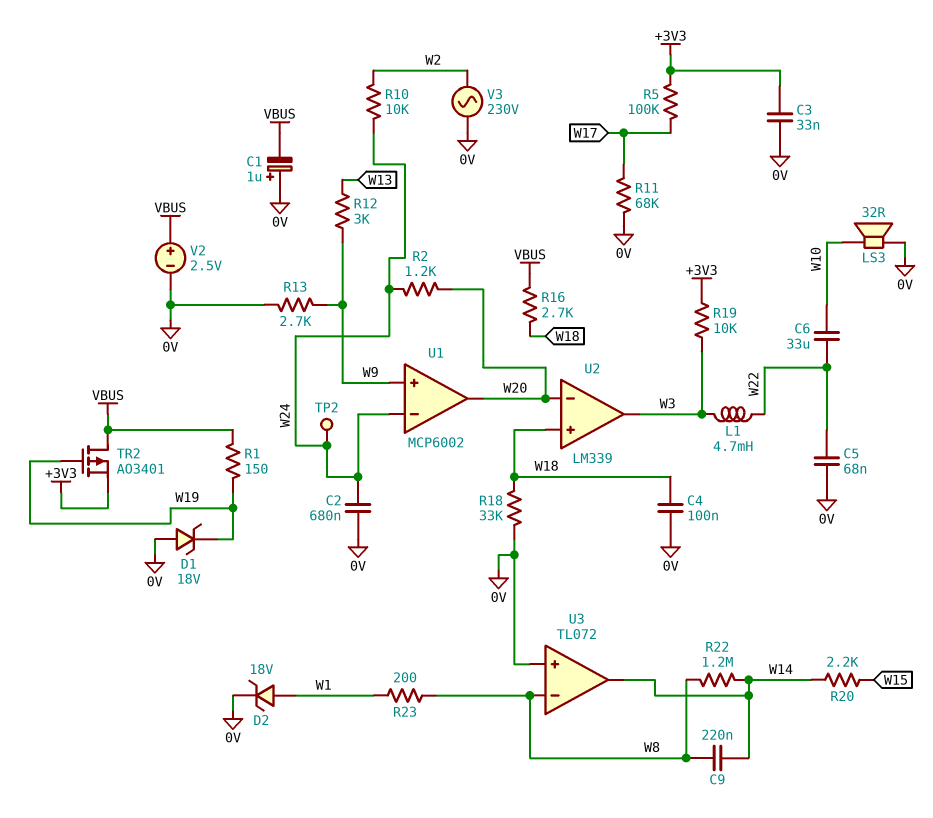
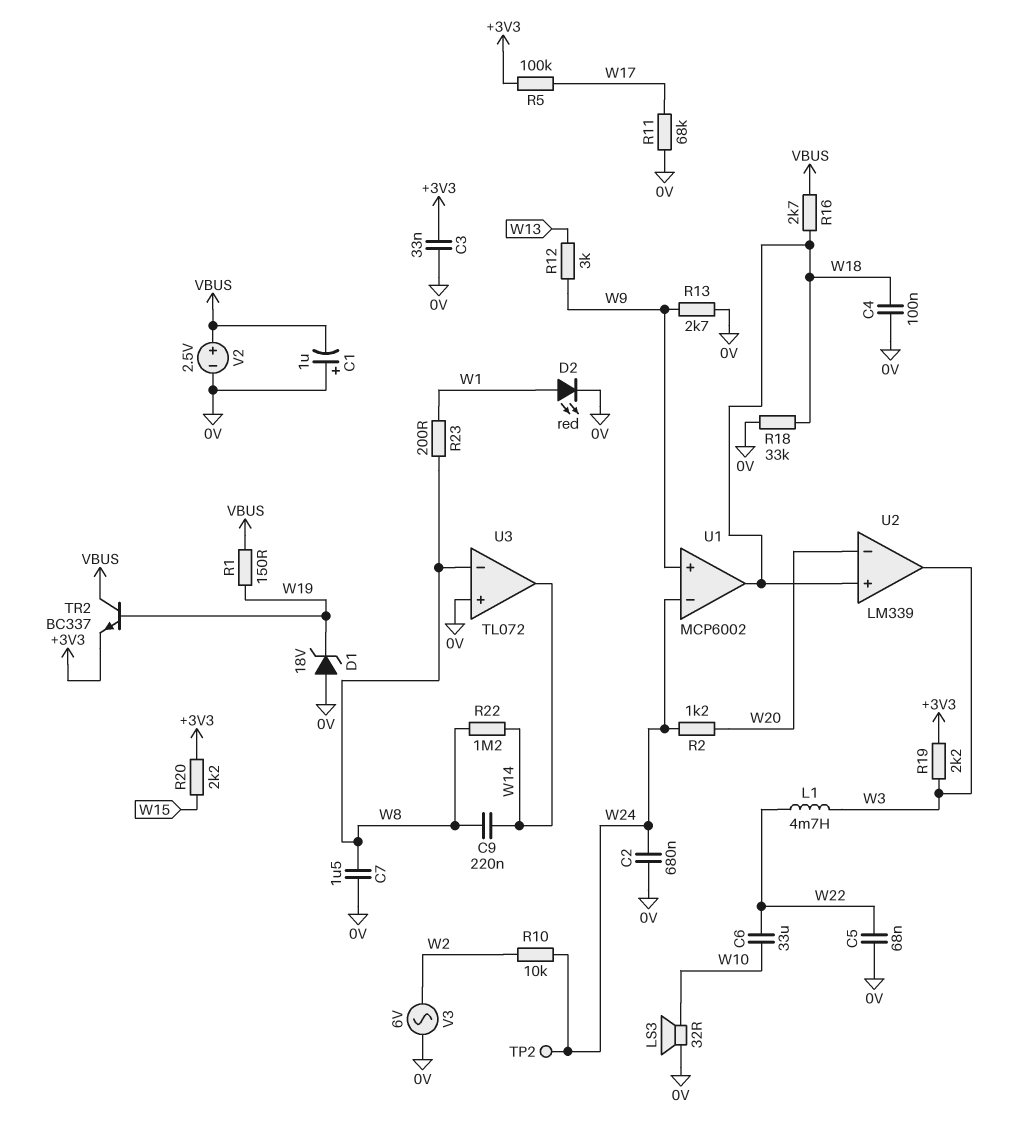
C7: none -> 1.5uF (0V, W8)
D2: zener 18V (A W1, K 0V) -> LED red (A W1, K 0V)
R19: 10k (+3V3, W3) -> 2.2k (+3V3, W3)
R20: 2.2k (W14, W15) -> 2.2k (+3V3, W15)
TR2: PMOS AO3401 (G W19, D VBUS, S +3V3) -> NPN BC337 (B W19, C VBUS, E +3V3)
U1 pin out: W20 -> W18
V3: AC 230V (0V, W2) -> AC 6V (0V, W2)

